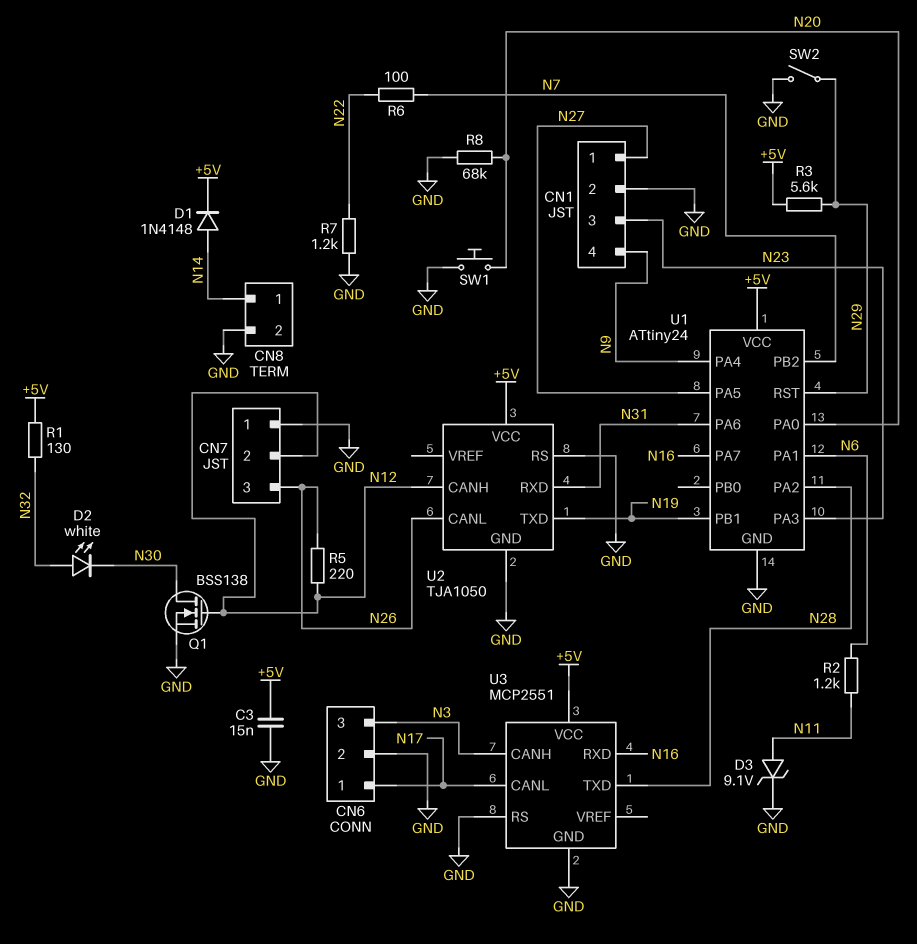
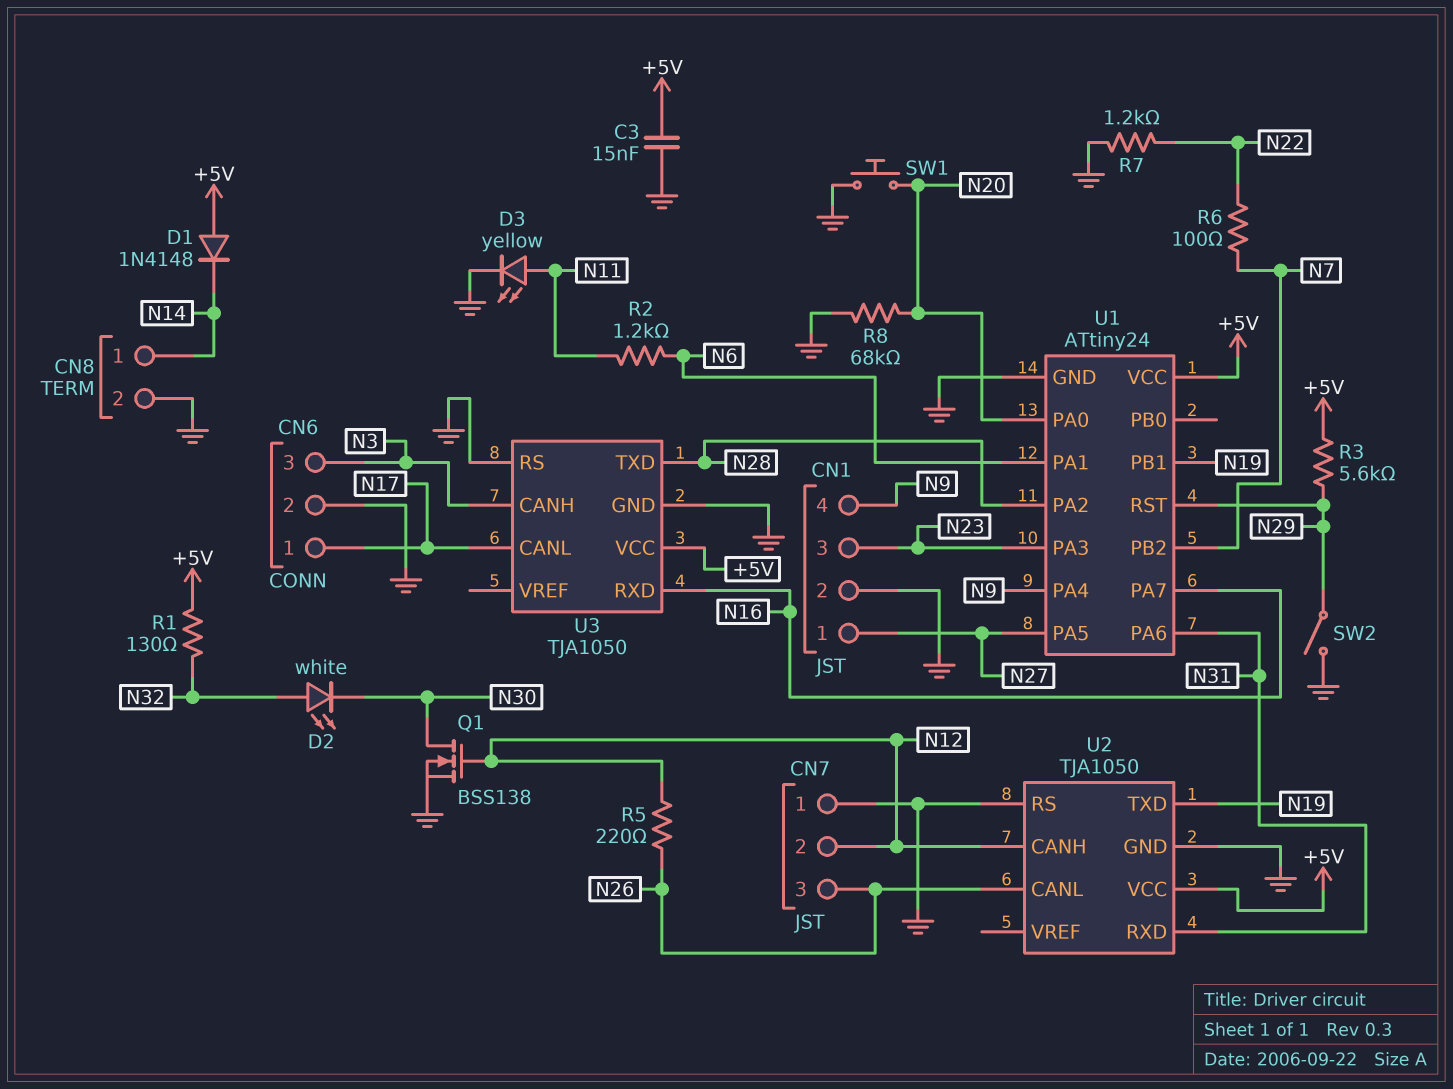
D1: diode 1N4148 (A N14, K +5V) -> diode 1N4148 (A +5V, K N14)
D3: zener 9.1V (A N11, K GND) -> LED yellow (A N11, K GND)
U3: MCP2551 -> TJA1050

